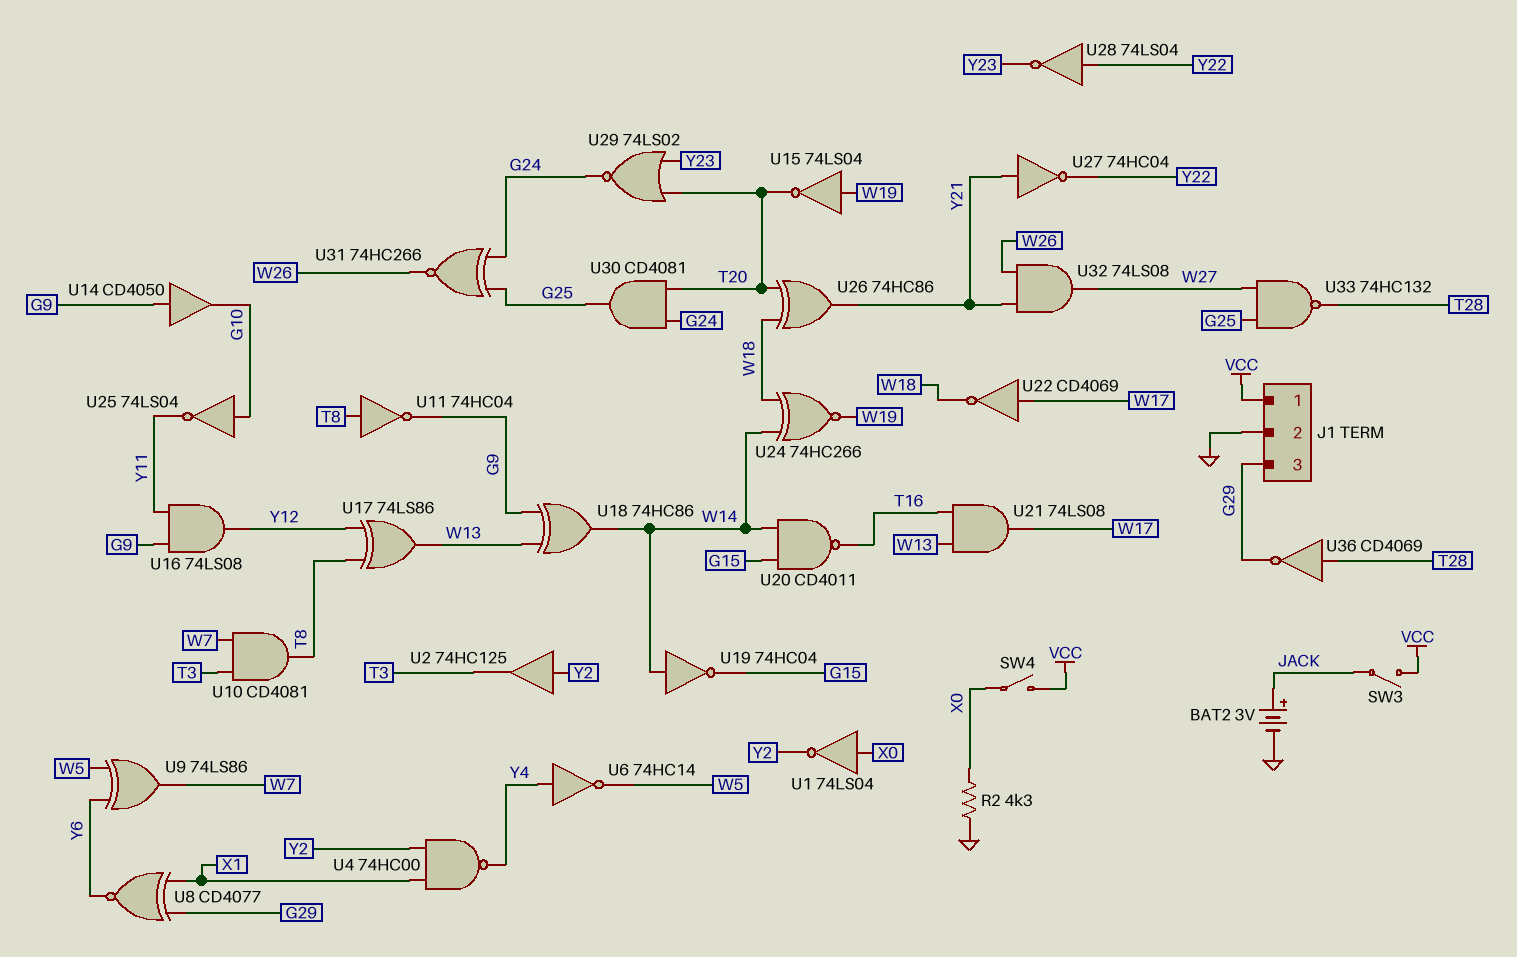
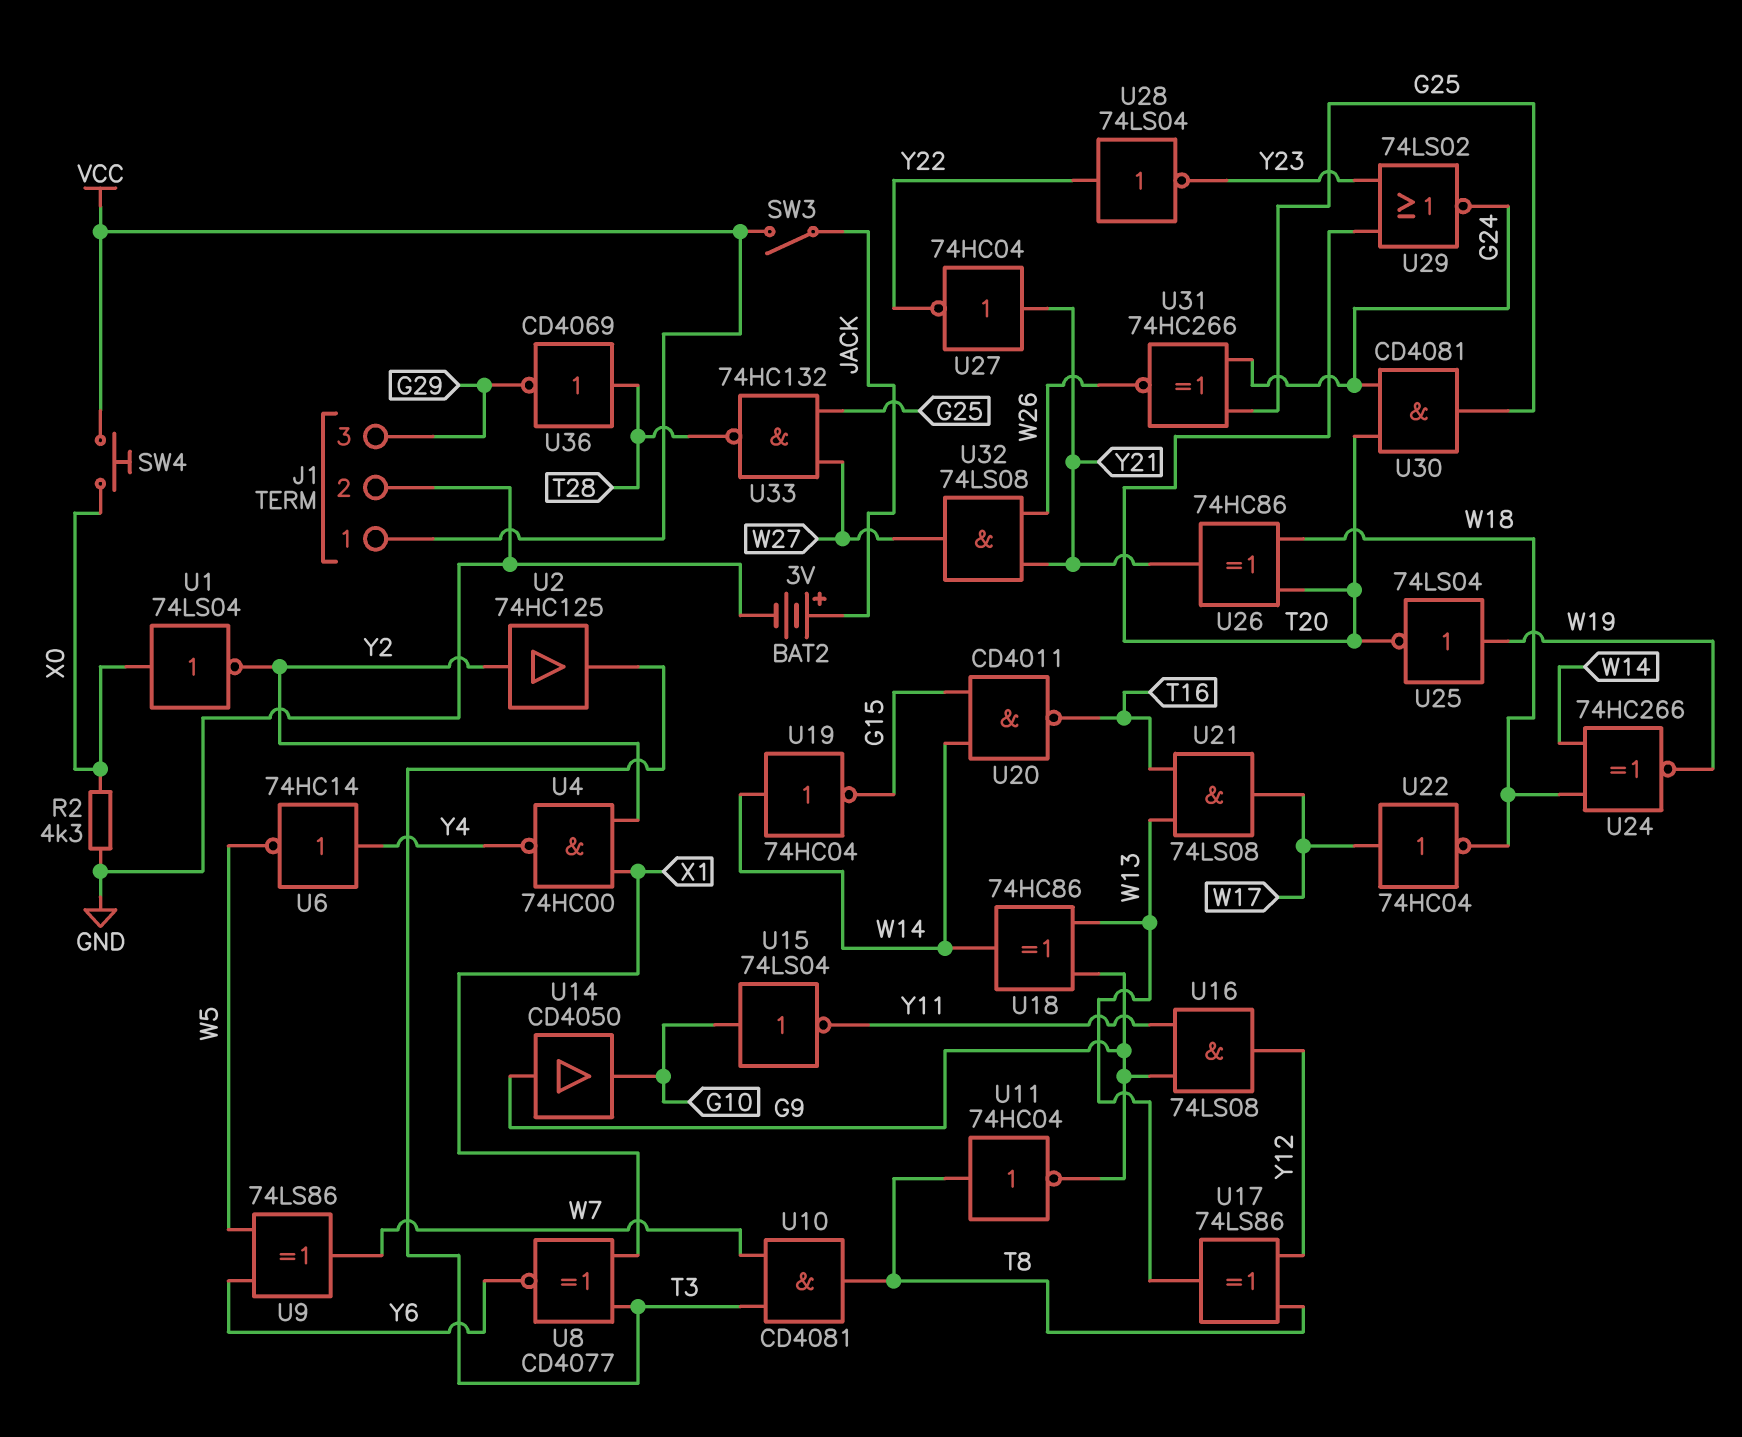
SW4: switch (VCC, X0) -> button (VCC, X0)
U8: XNOR CD4077 (in G29, in X1, out Y6) -> XNOR CD4077 (in T3, in X1, out Y6)
U15: NOT 74LS04 (in W19, out T20) -> NOT 74LS04 (in G10, out Y11)
U22: NOT CD4069 (in W17, out W18) -> NOT 74HC04 (in W17, out W18)
U25: NOT 74LS04 (in G10, out Y11) -> NOT 74LS04 (in W19, out T20)

